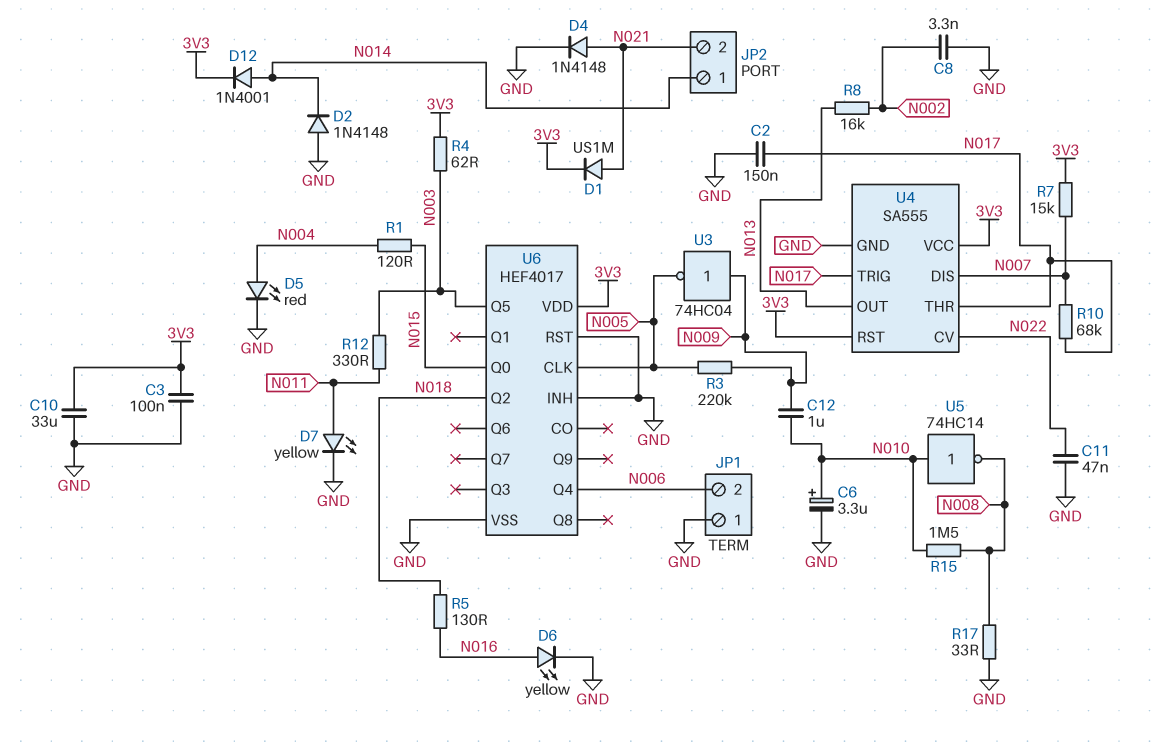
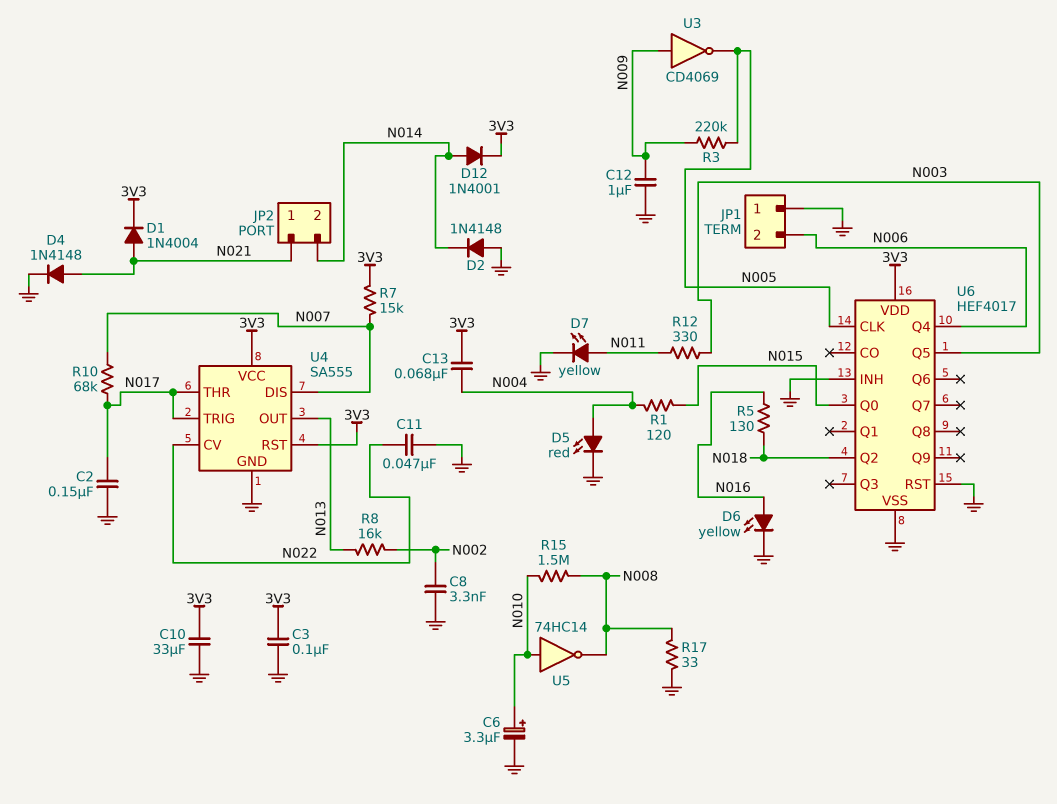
C12: 1uF (N009, N010) -> 1uF (GND, N009)
C13: none -> 68nF (3V3, N004)
D1: diode US1M (A N021, K 3V3) -> diode 1N4004 (A N021, K 3V3)
JP2 pin 1: N014 -> N021
JP2 pin 2: N021 -> N014
R4: 62 (3V3, N003) -> none
U3: NOT 74HC04 (in N009, out N005) -> NOT CD4069 (in N009, out N005)

